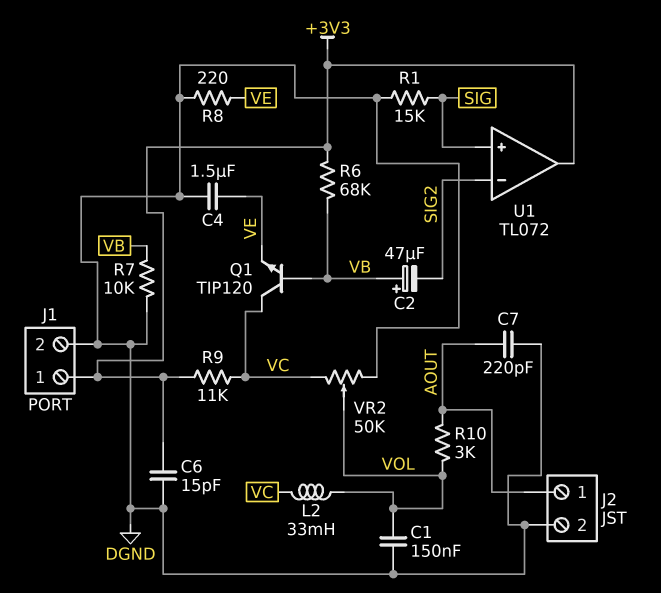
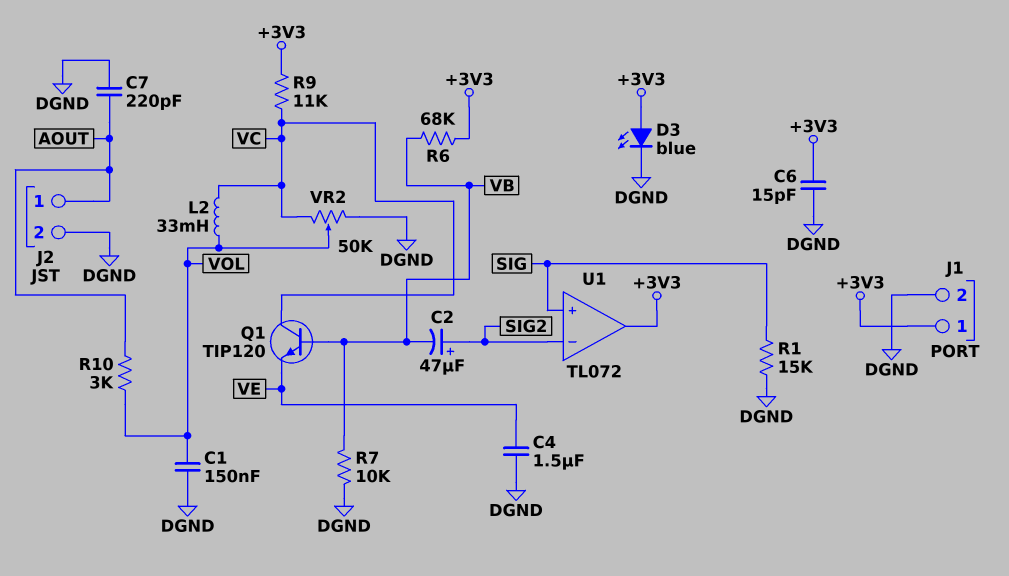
C2: 47uF (plus VB, minus SIG2) -> 47uF (plus SIG2, minus VB)
D3: none -> LED blue (A +3V3, K DGND)
R8: 220 (DGND, VE) -> none

